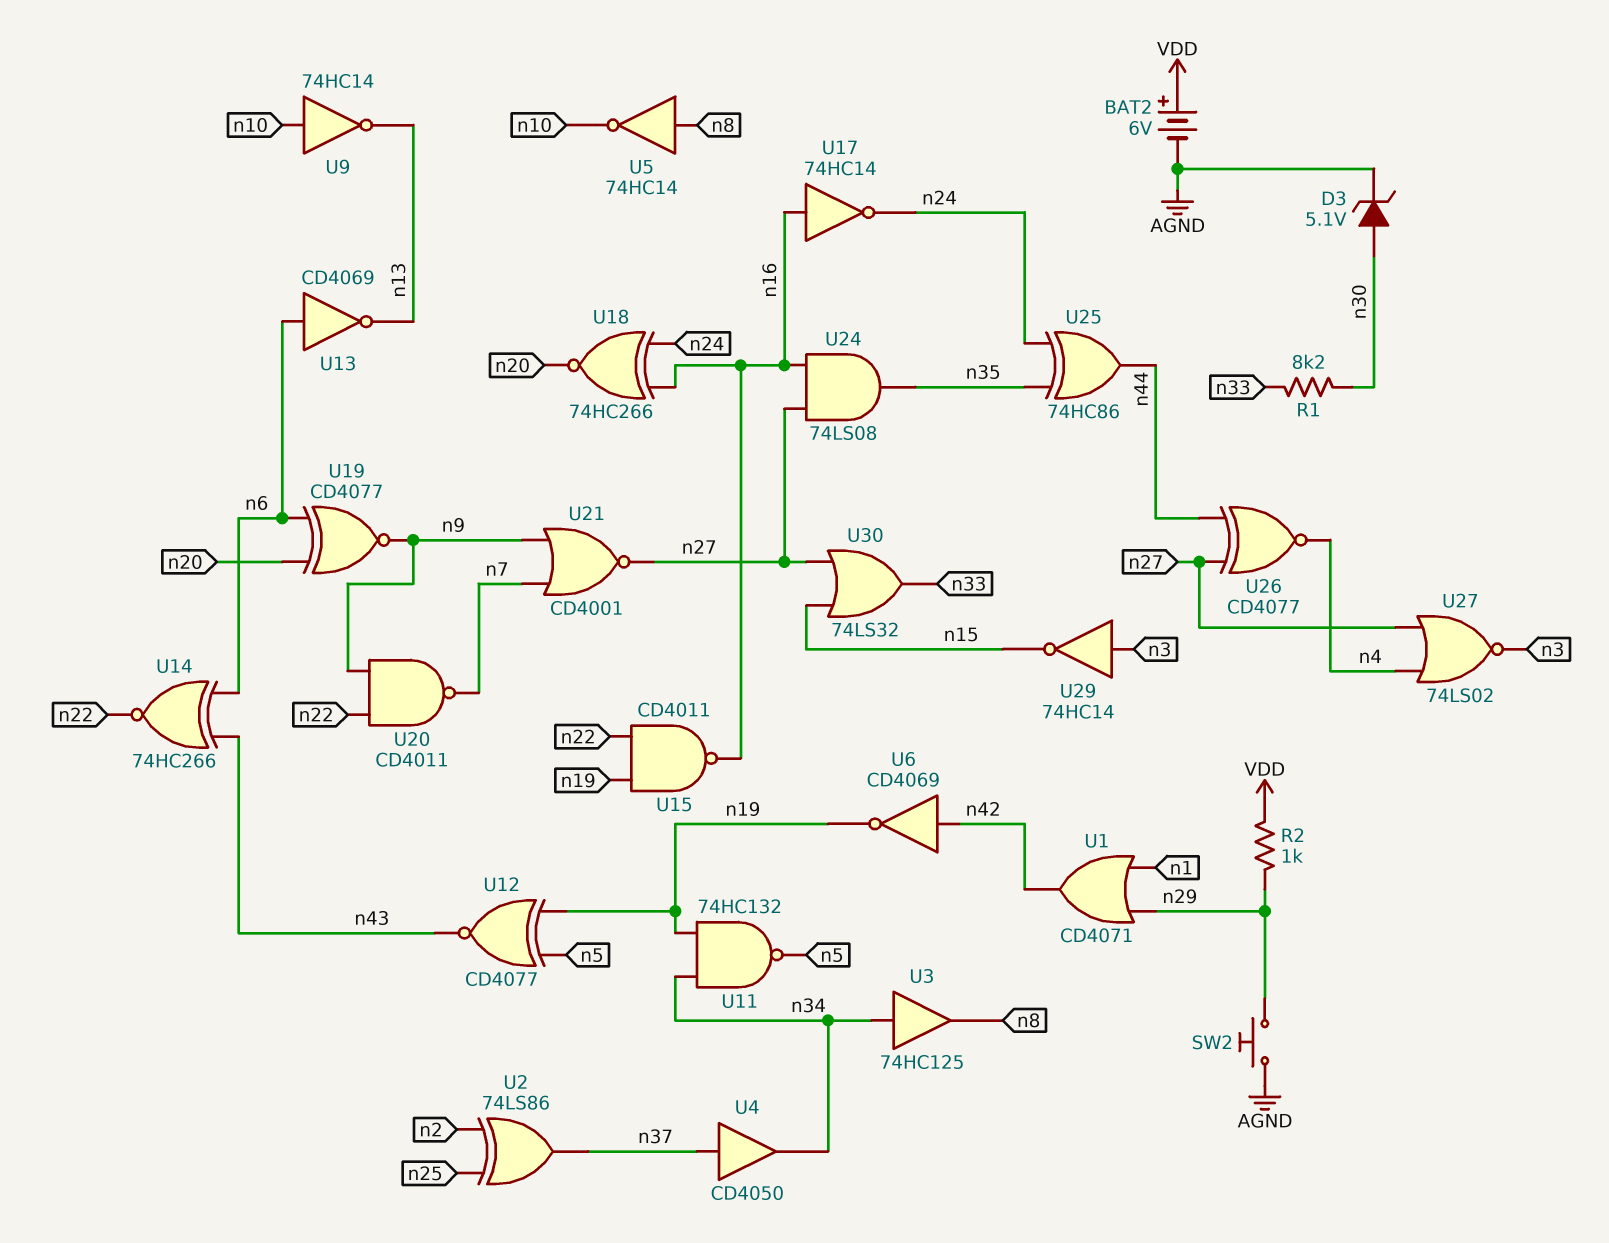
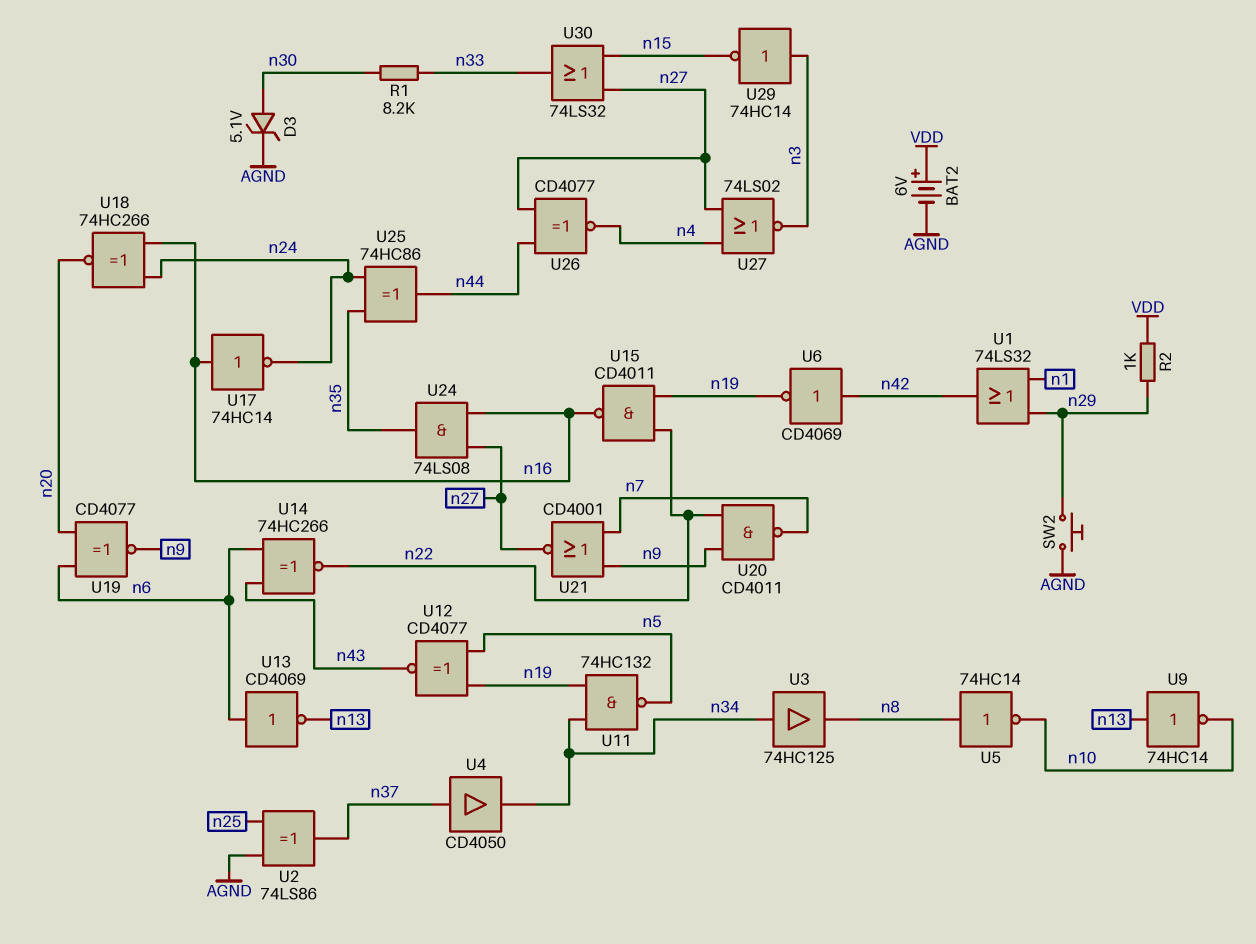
U1: OR CD4071 (in n1, in n29, out n42) -> OR 74LS32 (in n1, in n29, out n42)
U2: XOR 74LS86 (in n2, in n25, out n37) -> XOR 74LS86 (in AGND, in n25, out n37)
U9: NOT 74HC14 (in n10, out n13) -> NOT 74HC14 (in n13, out n10)

